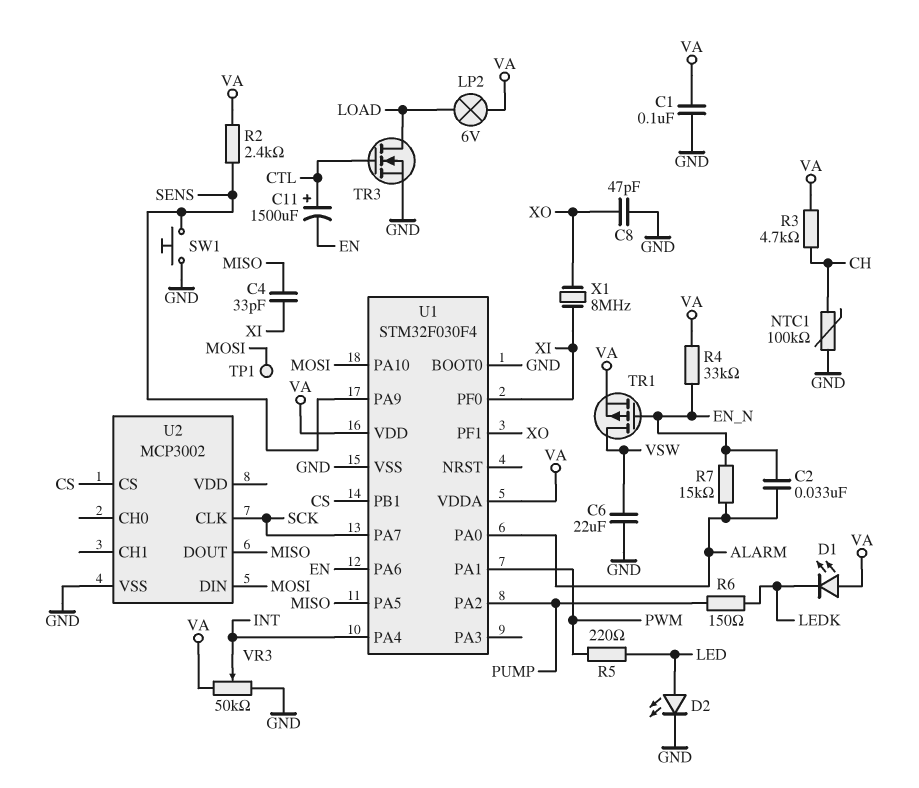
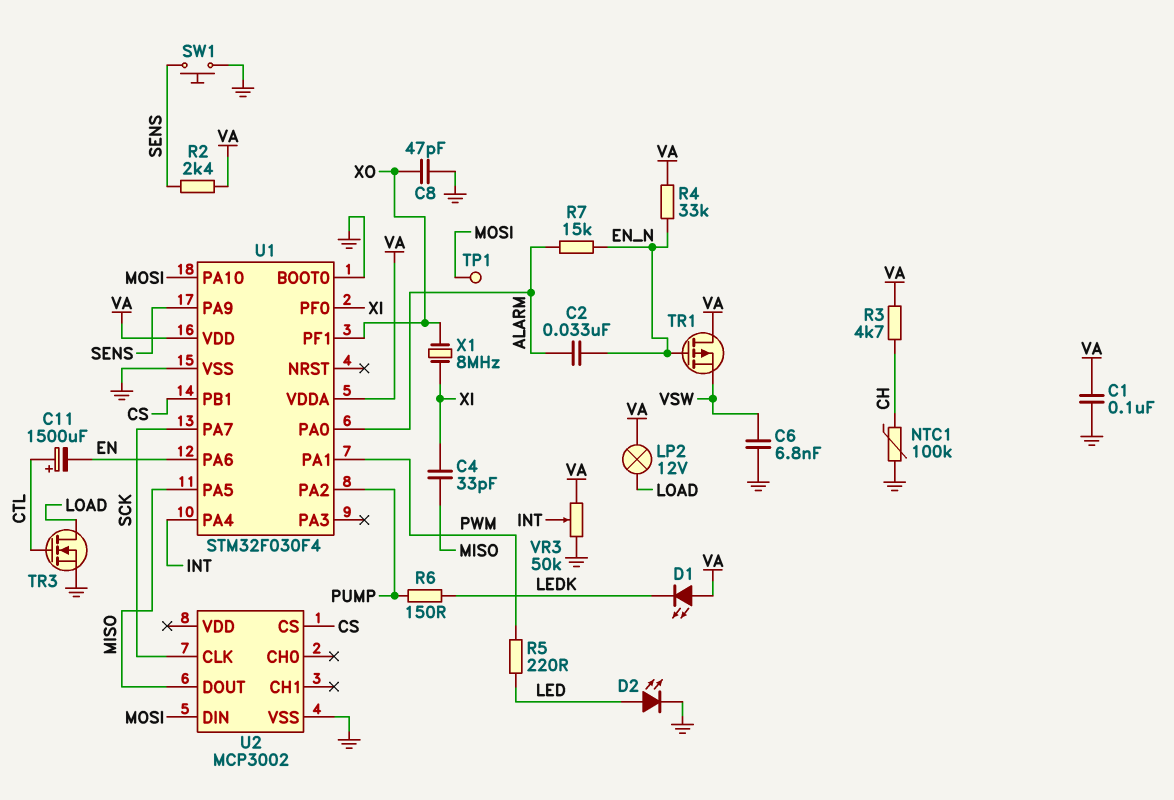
C6: 22uF (GND, VSW) -> 6.8nF (GND, VSW)
LP2: lamp 6V (LOAD, VA) -> lamp 12V (LOAD, VA)
TR1: PMOS (G EN_N, D VSW, S VA) -> PMOS (G EN_N, D VA, S VSW)

